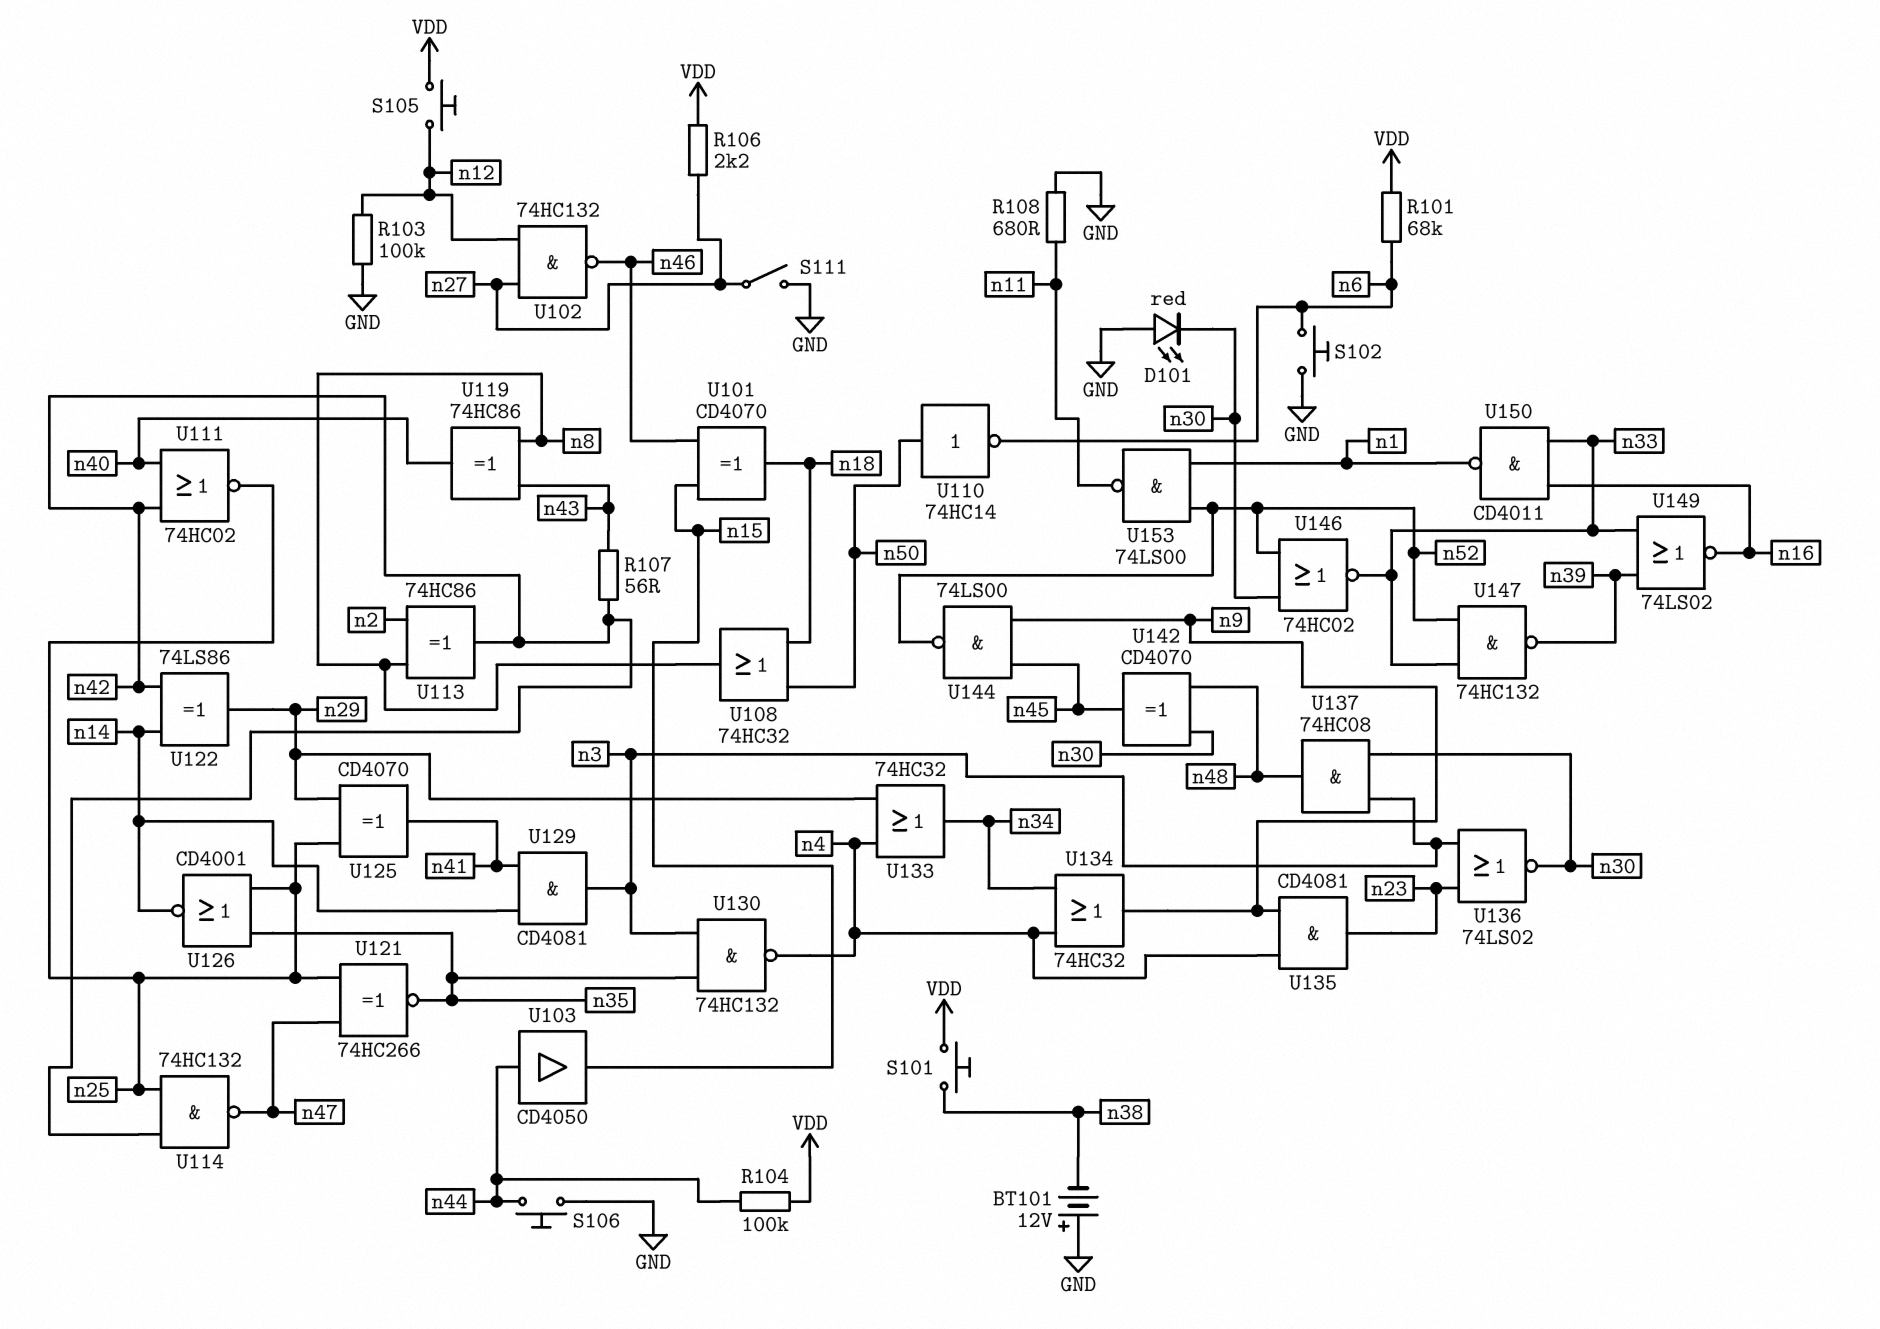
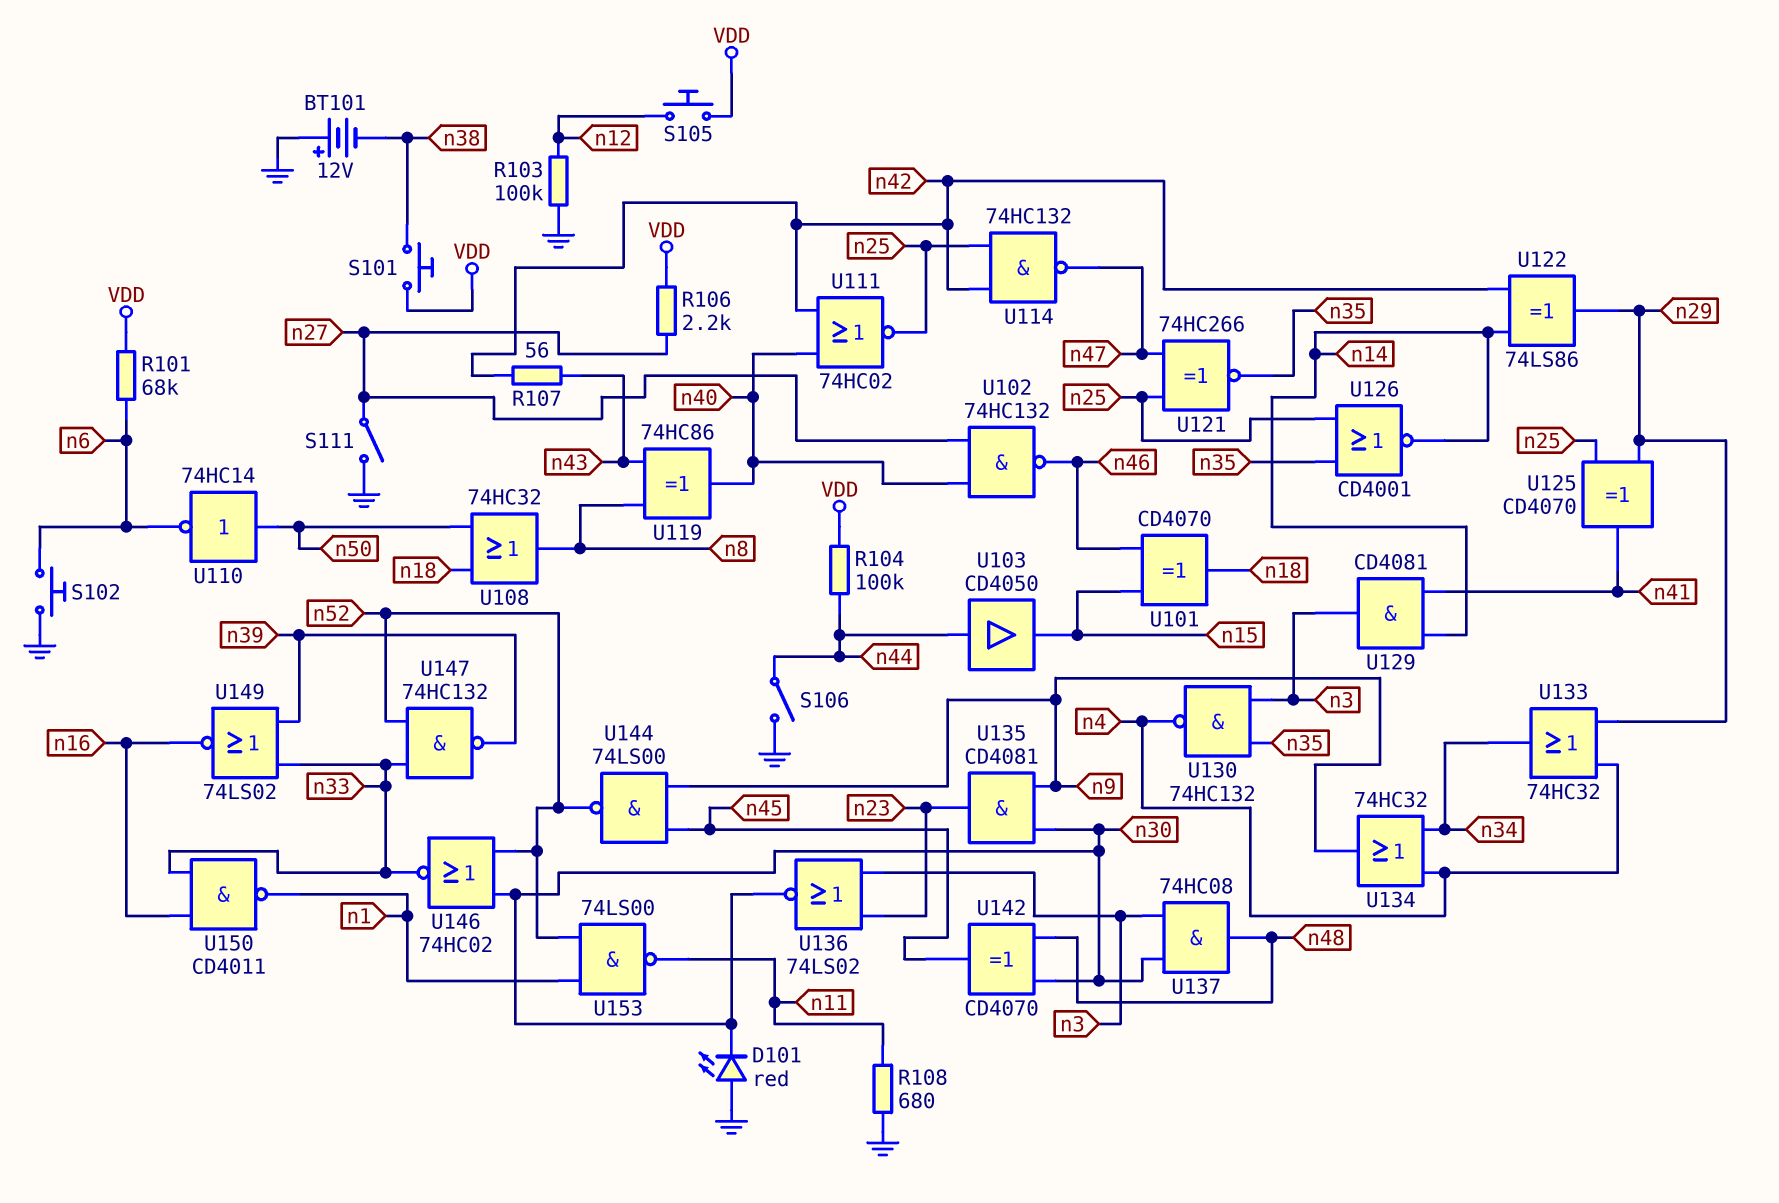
S106: button (GND, n44) -> switch (GND, n44)
U102: NAND 74HC132 (in n12, in n27, out n46) -> NAND 74HC132 (in n27, in n40, out n46)
U113: XOR 74HC86 (in n2, in n8, out n42) -> none
U135: AND CD4081 (in n4, in n9, out n23) -> AND CD4081 (in n9, in n30, out n23)

